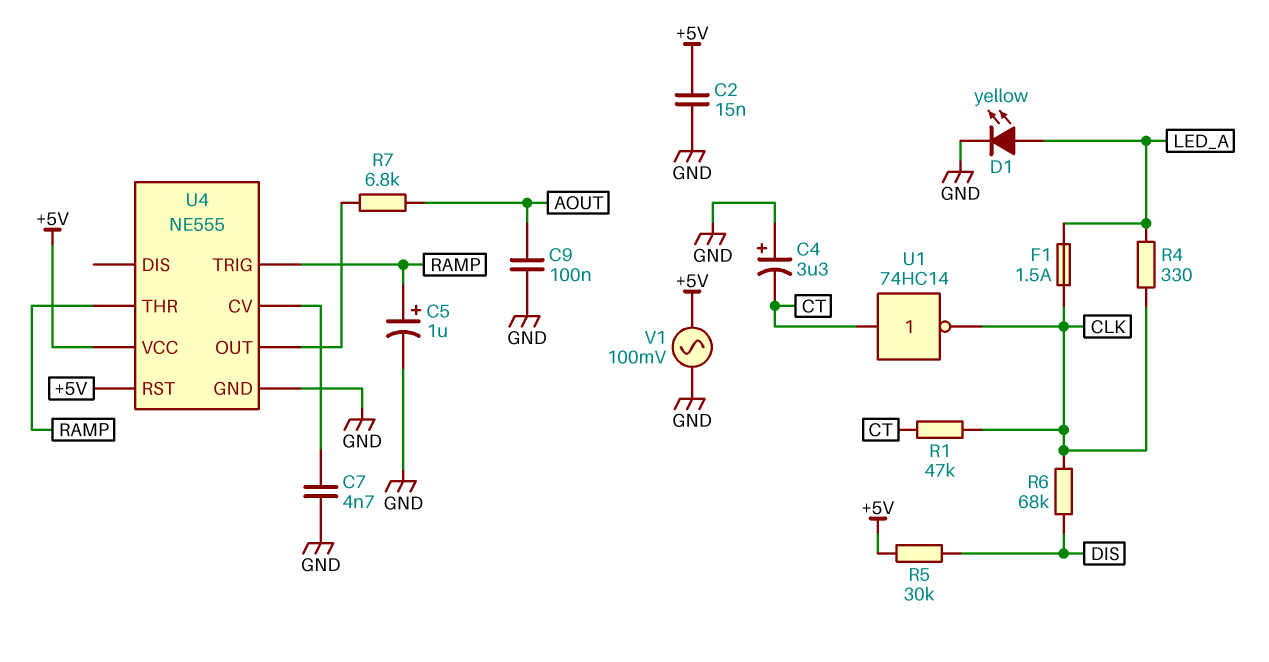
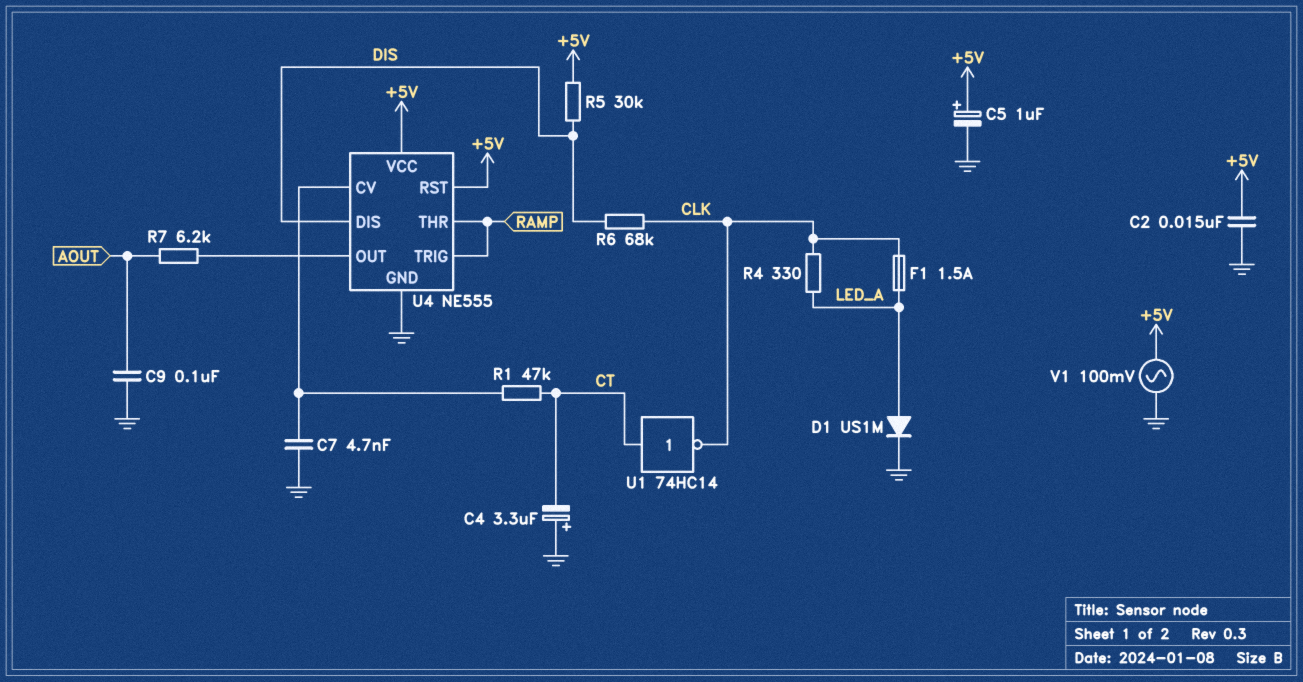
C5: 1uF (plus RAMP, minus GND) -> 1uF (plus +5V, minus GND)
D1: LED yellow (A LED_A, K GND) -> diode US1M (A LED_A, K GND)
R1: 47k (CLK, CT) -> 47k (CT, U4/CV)
R7: 6.8k (AOUT, U4/OUT) -> 6.2k (AOUT, U4/OUT)
U4 pin DIS: none -> DIS

